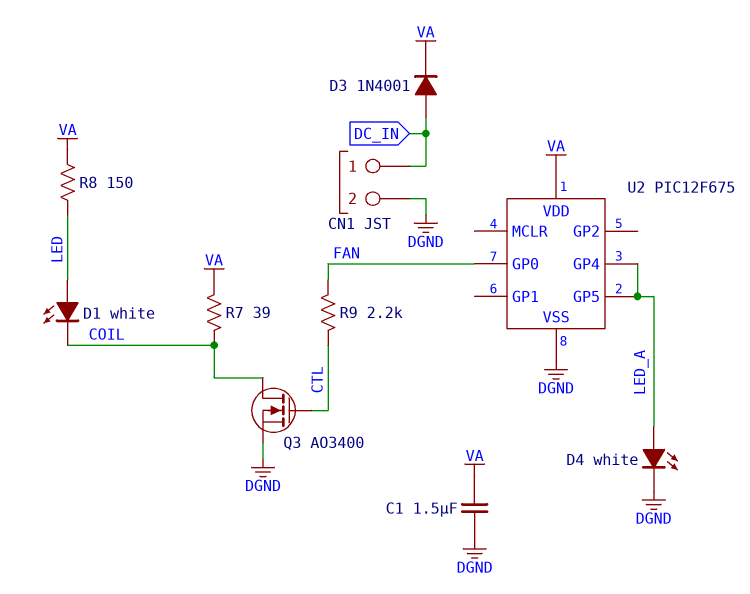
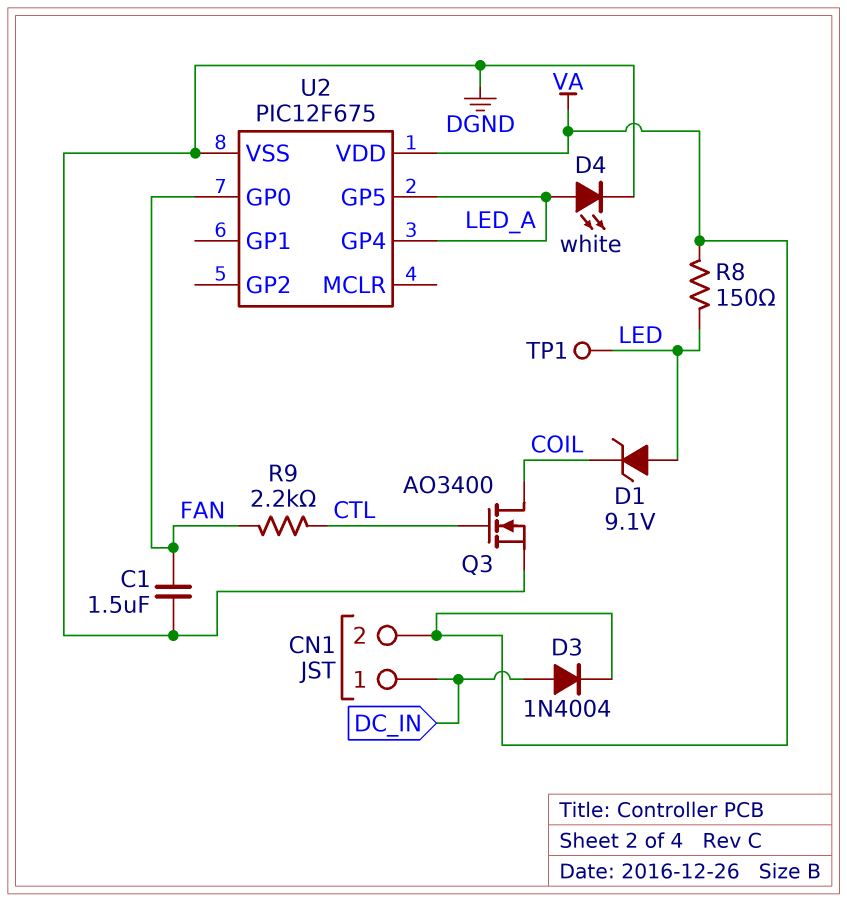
C1: 1.5uF (DGND, VA) -> 1.5uF (DGND, FAN)
CN1 pin 2: DGND -> VA
D1: LED white (A LED, K COIL) -> zener 9.1V (A LED, K COIL)
D3: diode 1N4001 (A DC_IN, K VA) -> diode 1N4004 (A DC_IN, K VA)
R7: 39 (COIL, VA) -> none
TP1: none -> test point (LED)

